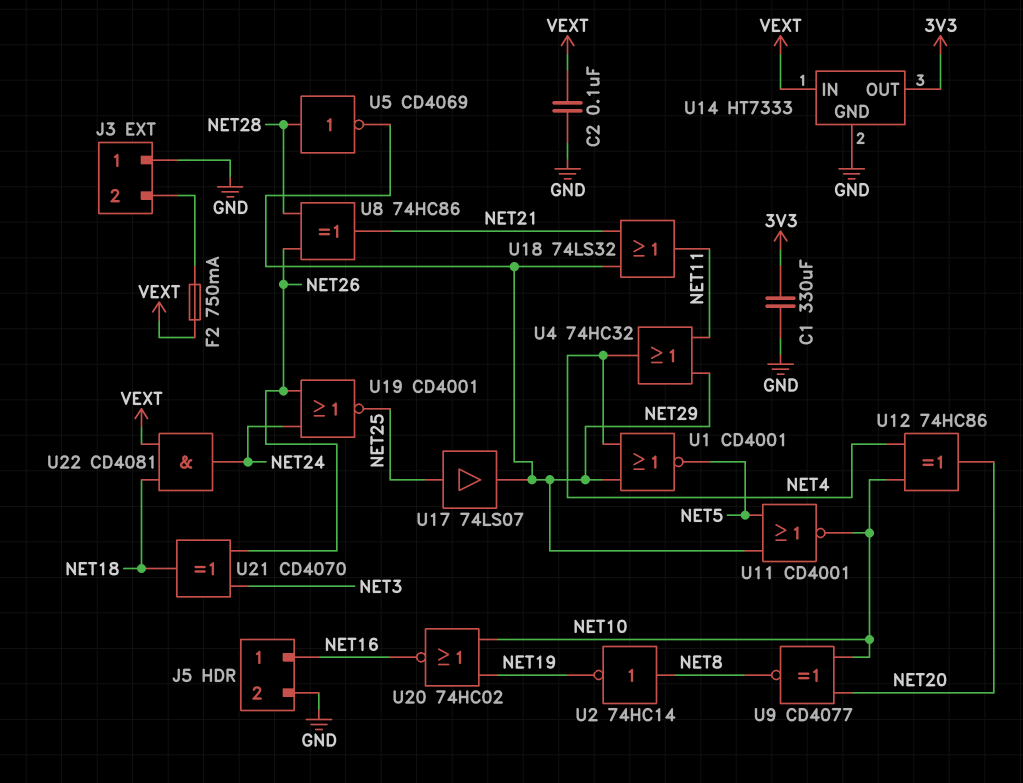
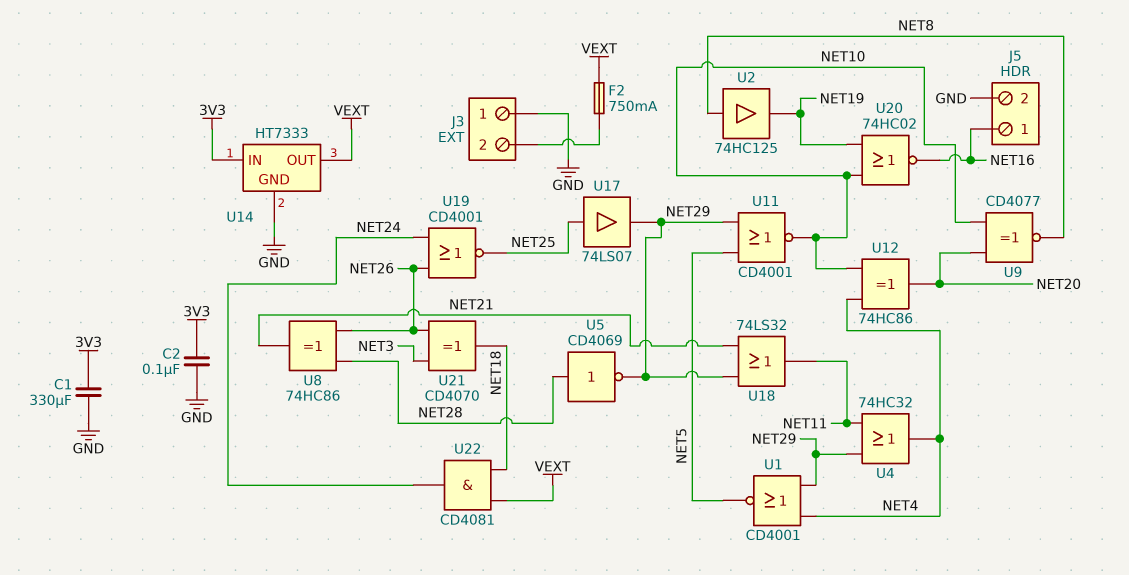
C2: 100nF (GND, VEXT) -> 100nF (3V3, GND)
U2: NOT 74HC14 (in NET8, out NET19) -> buffer 74HC125 (in NET8, out NET19)
U14 pin IN: VEXT -> 3V3
U14 pin OUT: 3V3 -> VEXT

